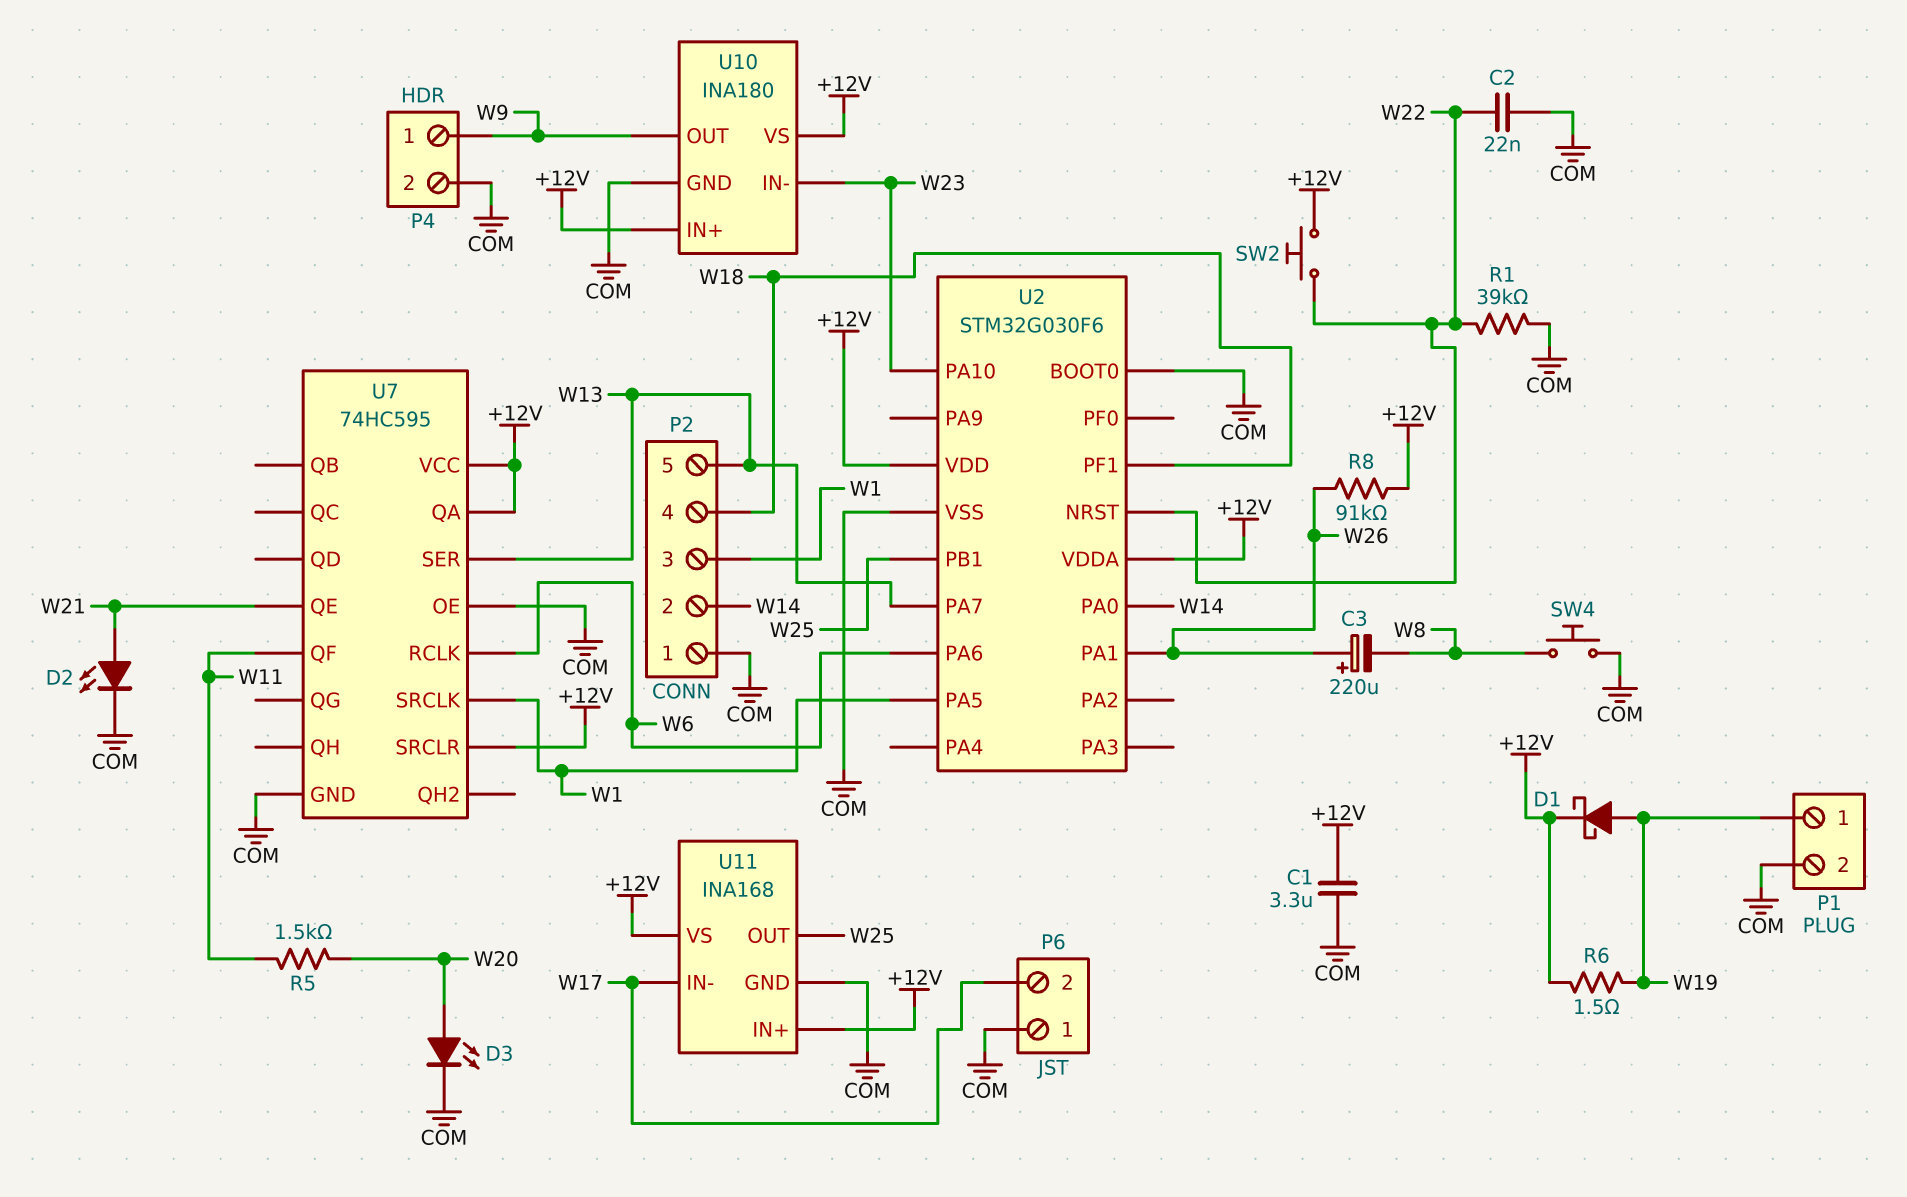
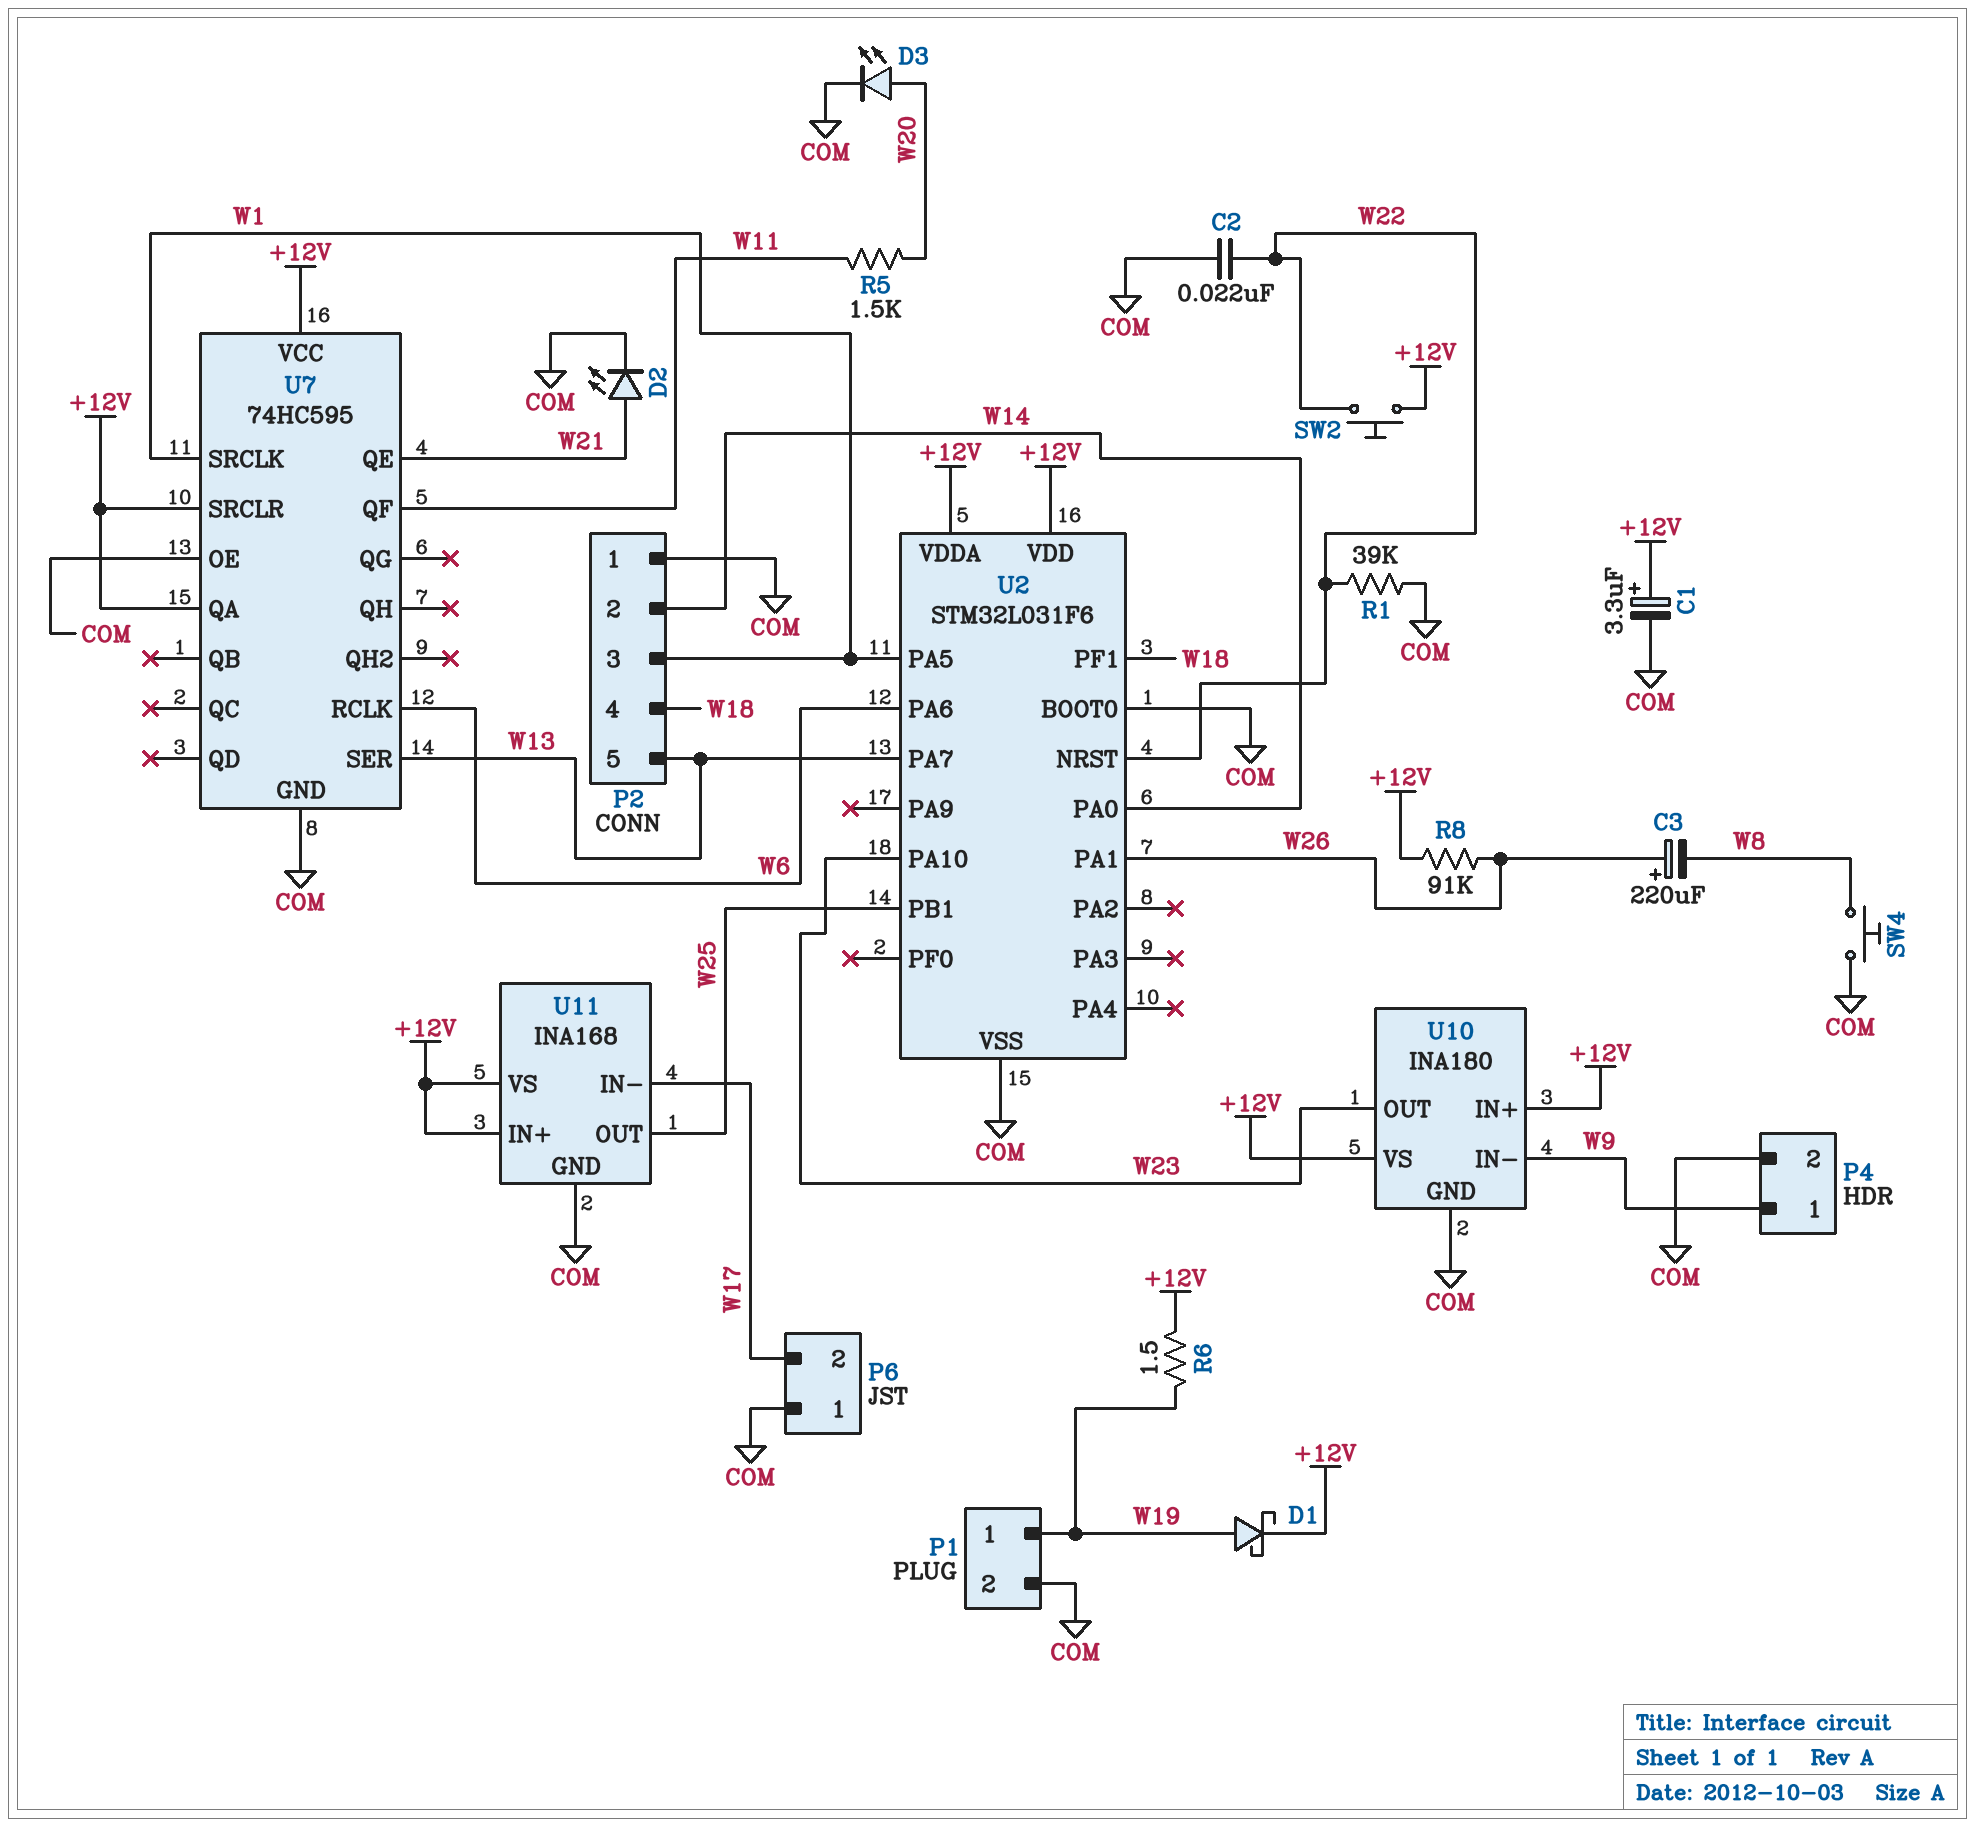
C1: 3.3uF (+12V, COM) -> 3.3uF (plus +12V, minus COM)
U2: STM32G030F6 -> STM32L031F6
U10 pin IN-: W23 -> W9
U10 pin OUT: W9 -> W23

